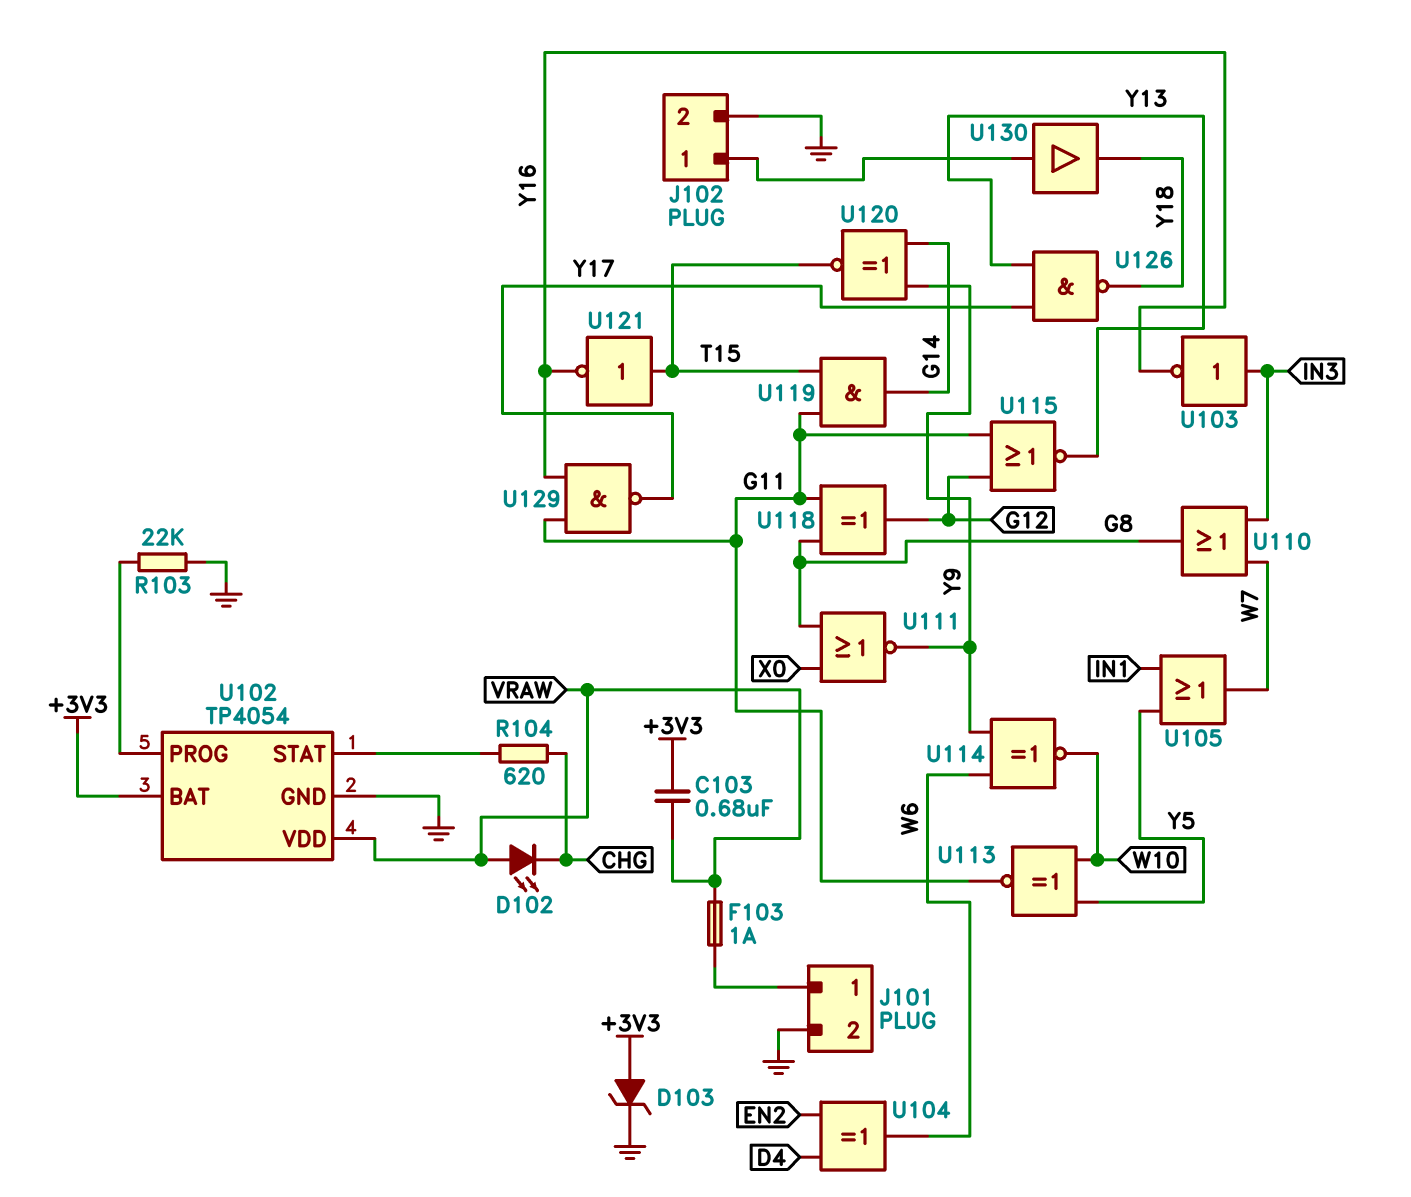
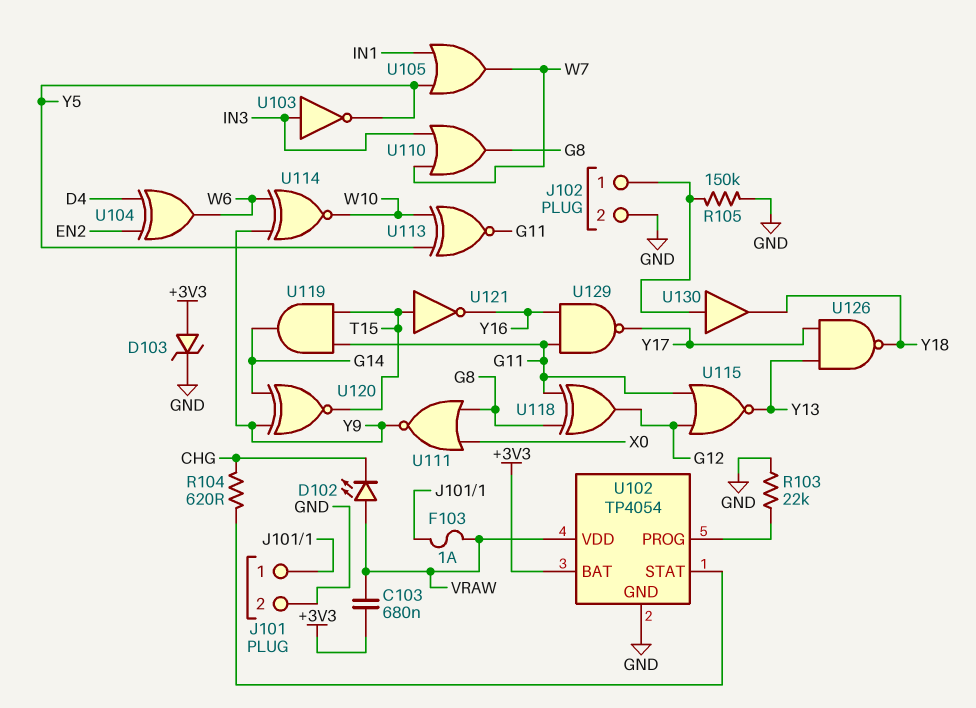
R105: none -> 150k (GND, J102/1)
U103: NOT (in IN3, out Y16) -> NOT (in IN3, out Y5)

